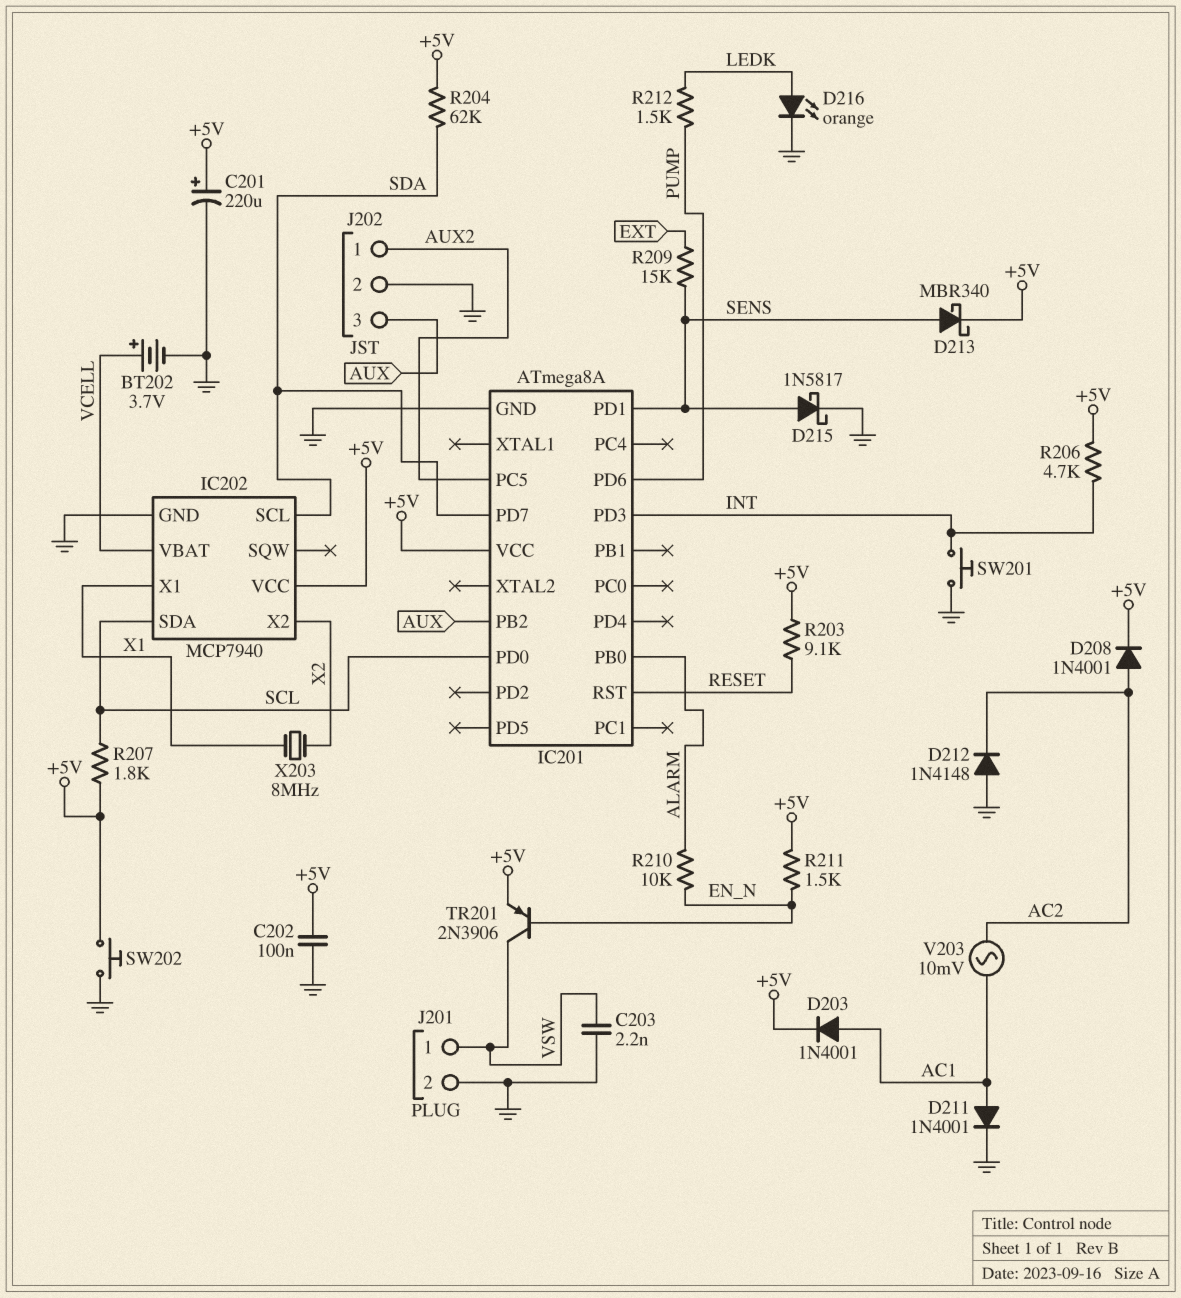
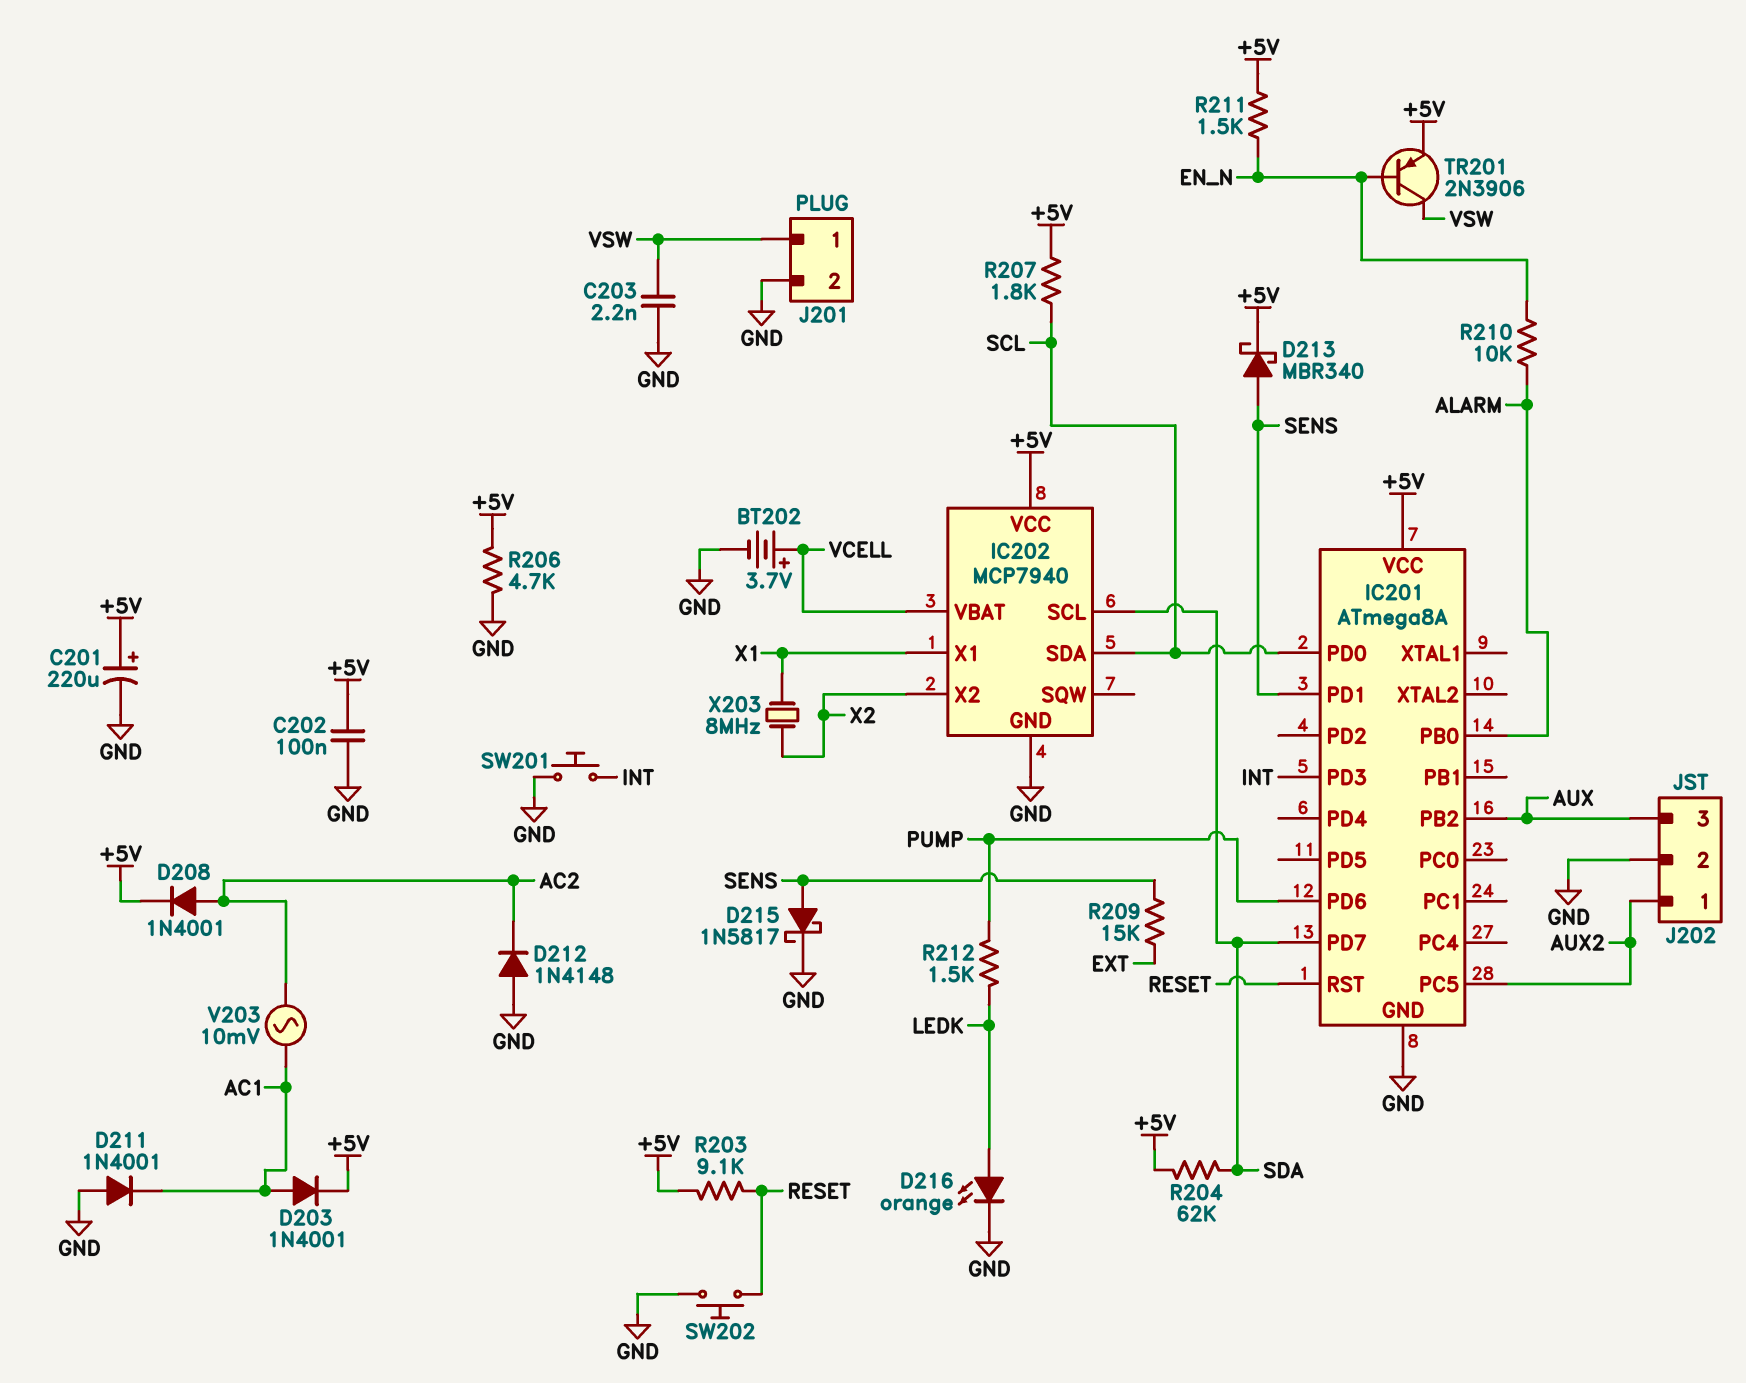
D211: diode 1N4001 (A AC1, K GND) -> diode 1N4001 (A GND, K AC1)
R206: 4.7k (+5V, INT) -> 4.7k (+5V, GND)
SW202: button (+5V, GND) -> button (GND, RESET)

